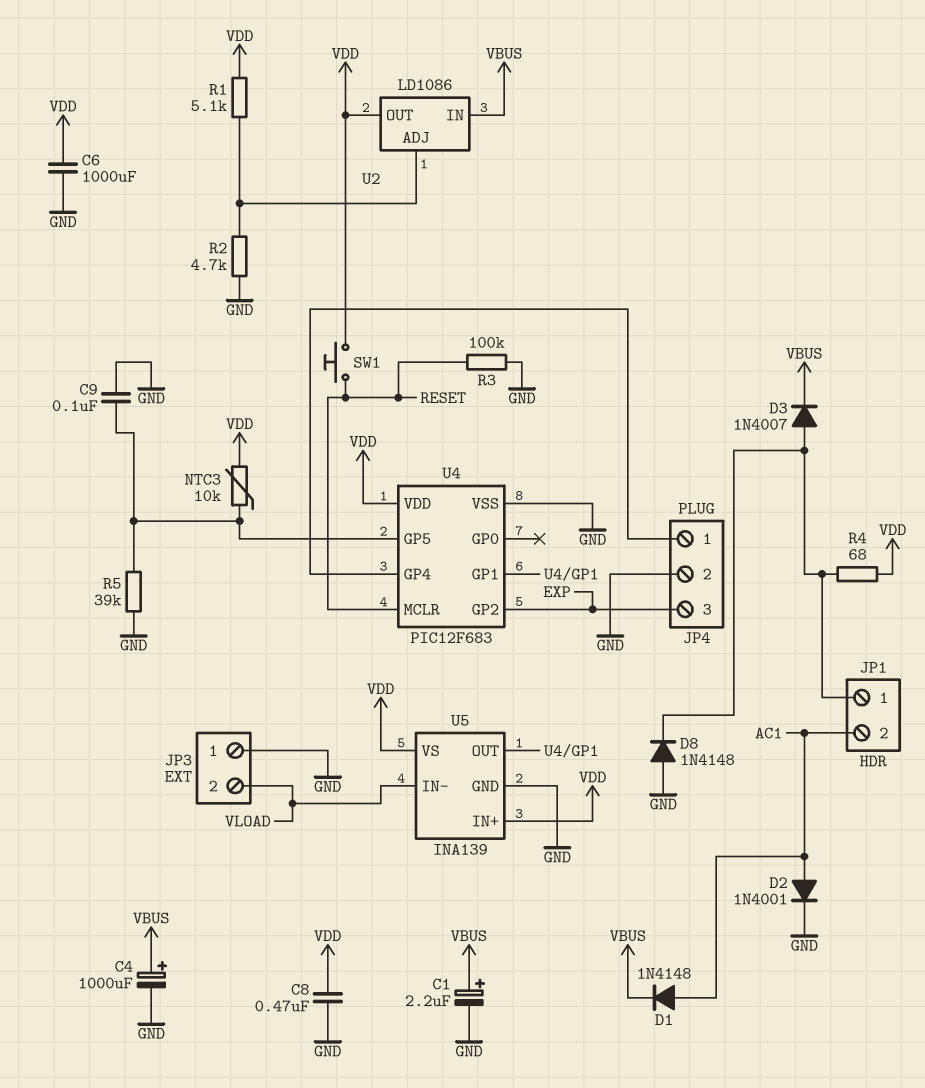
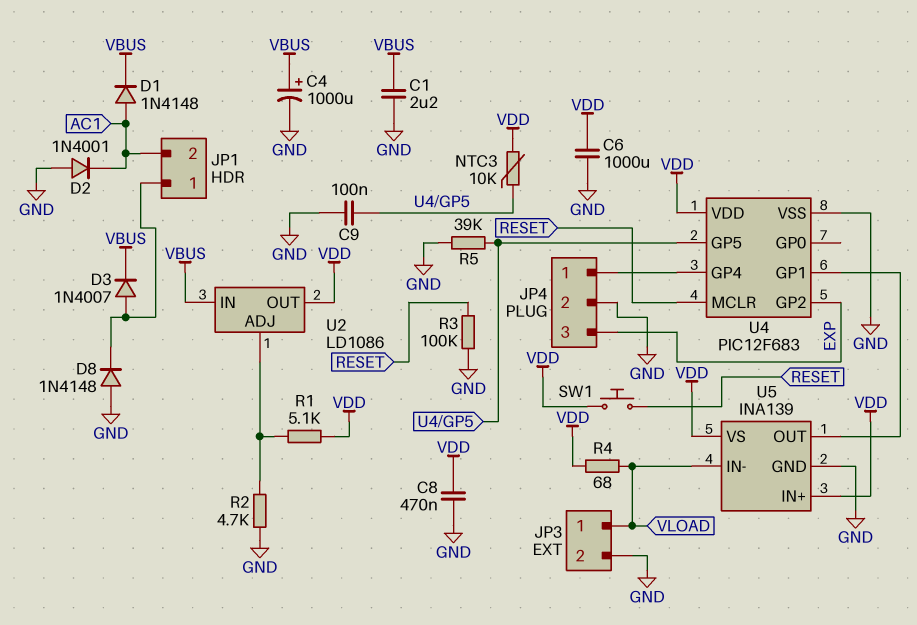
C1: 2.2uF (plus VBUS, minus GND) -> 2.2uF (GND, VBUS)
D2: diode 1N4001 (A AC1, K GND) -> diode 1N4001 (A GND, K AC1)
JP3 pin 1: GND -> VLOAD
JP3 pin 2: VLOAD -> GND
R4: 68 (JP1/1, VDD) -> 68 (VDD, VLOAD)

